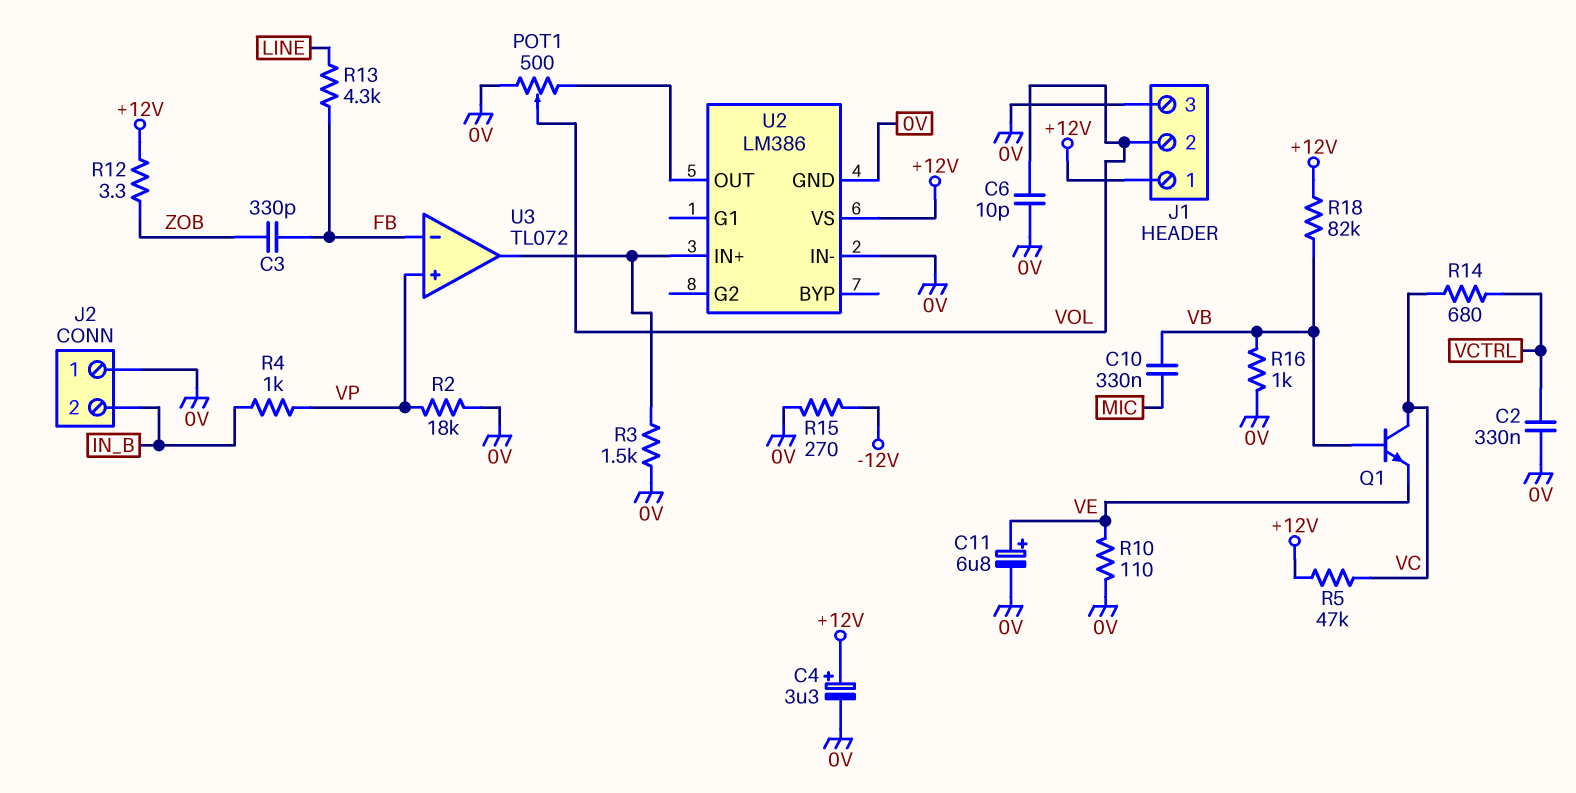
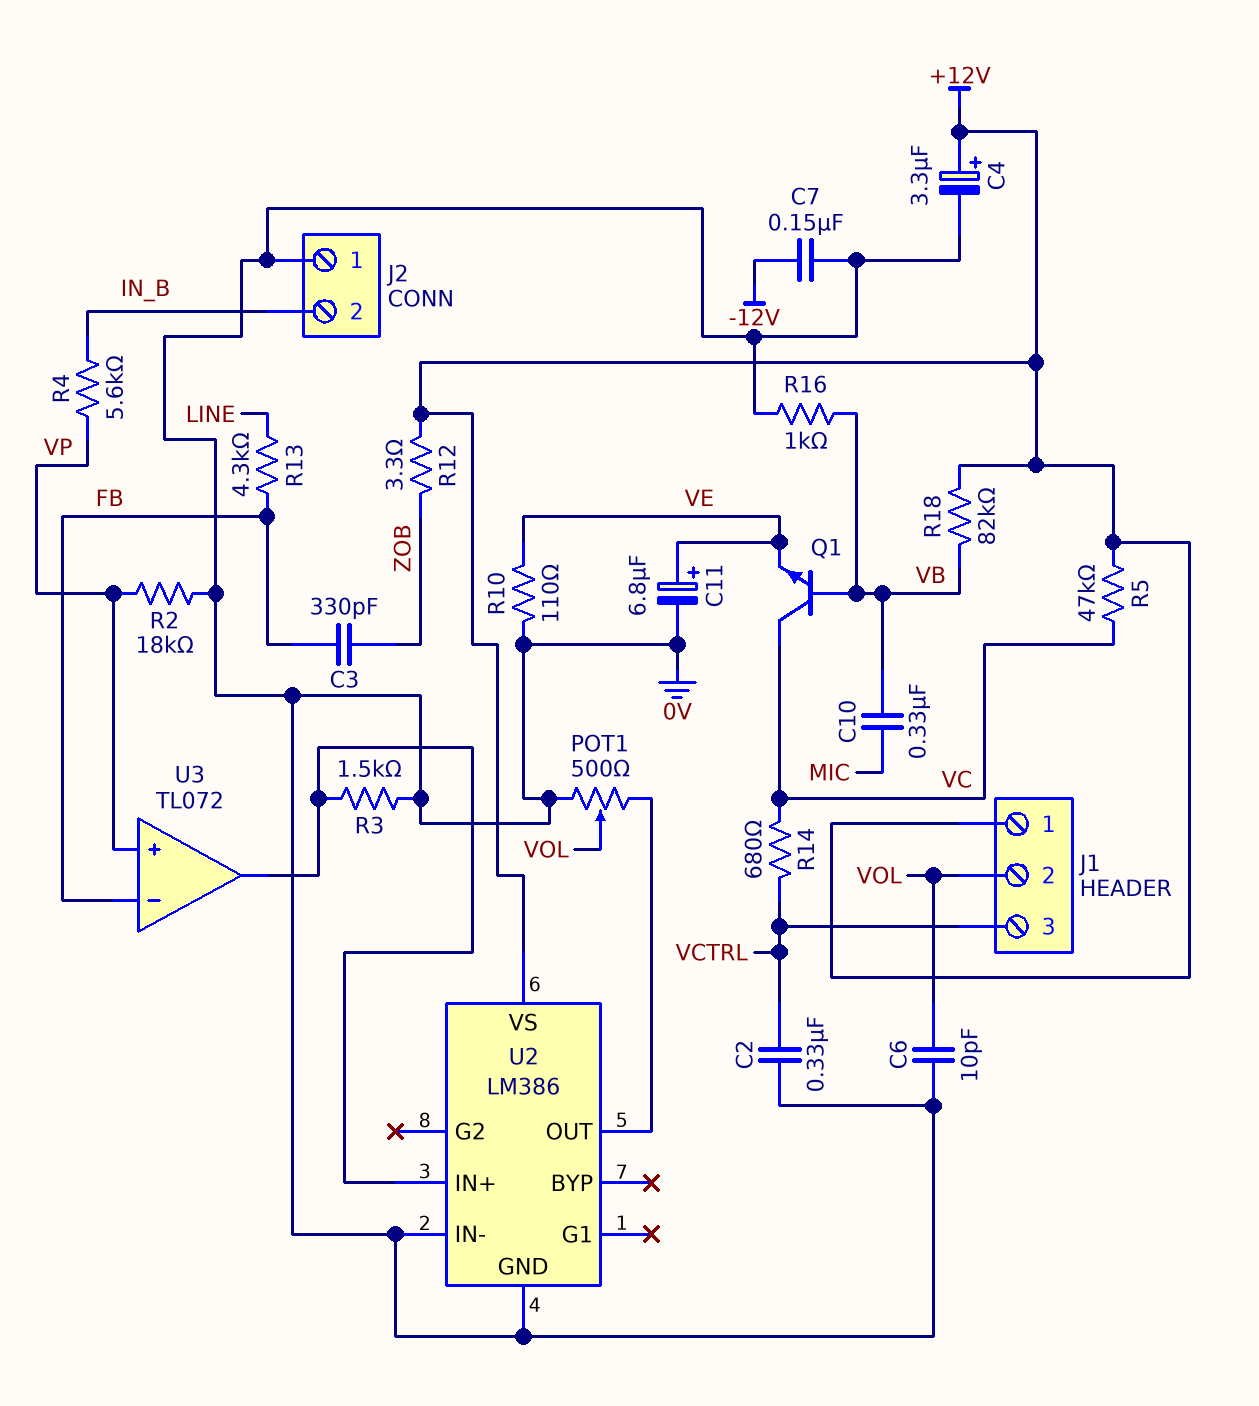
C7: none -> 150nF (-12V, 0V)
J1 pin 3: 0V -> VCTRL
R4: 1k (IN_B, VP) -> 5.6k (IN_B, VP)
R15: 270 (-12V, 0V) -> none

